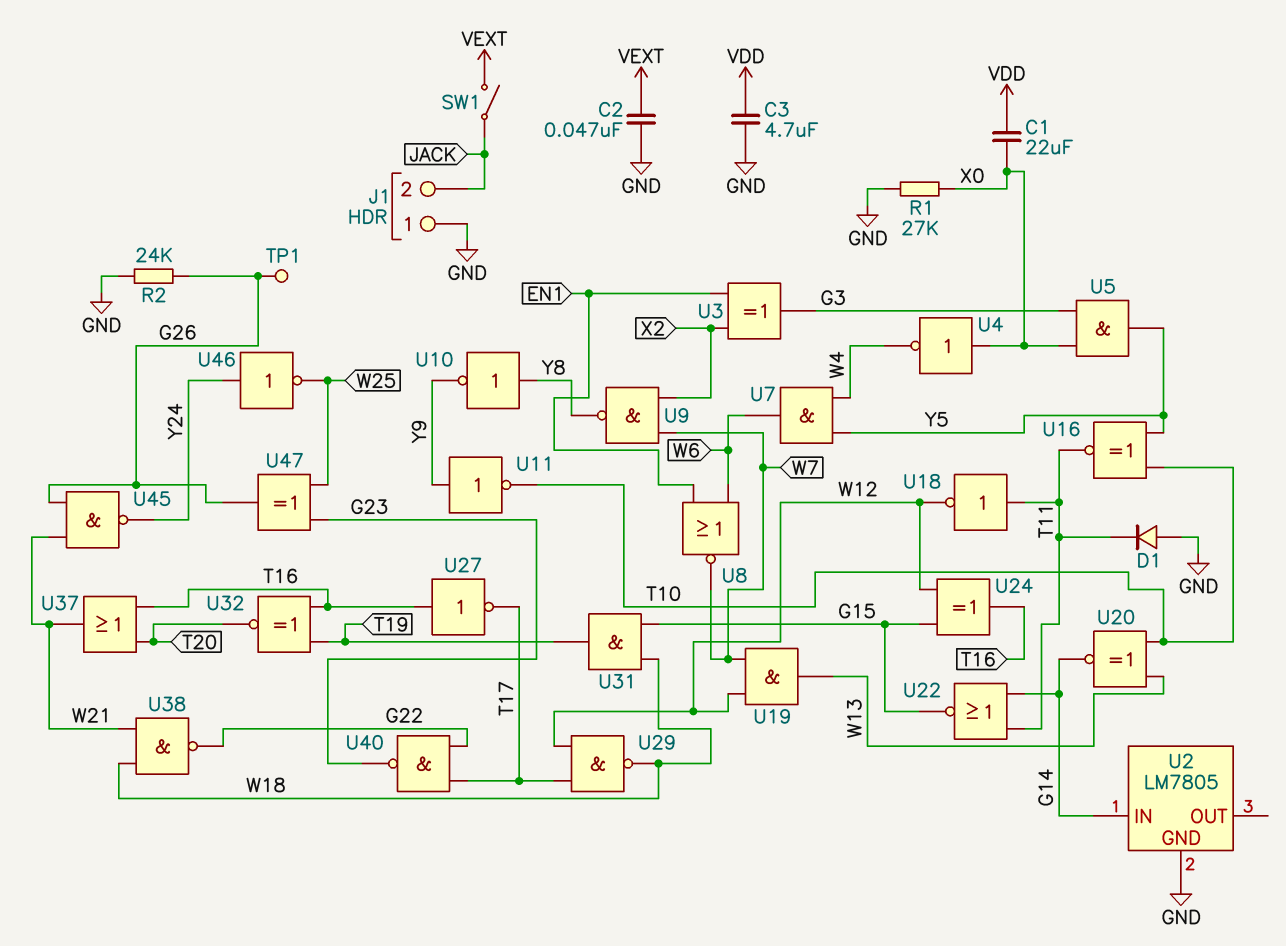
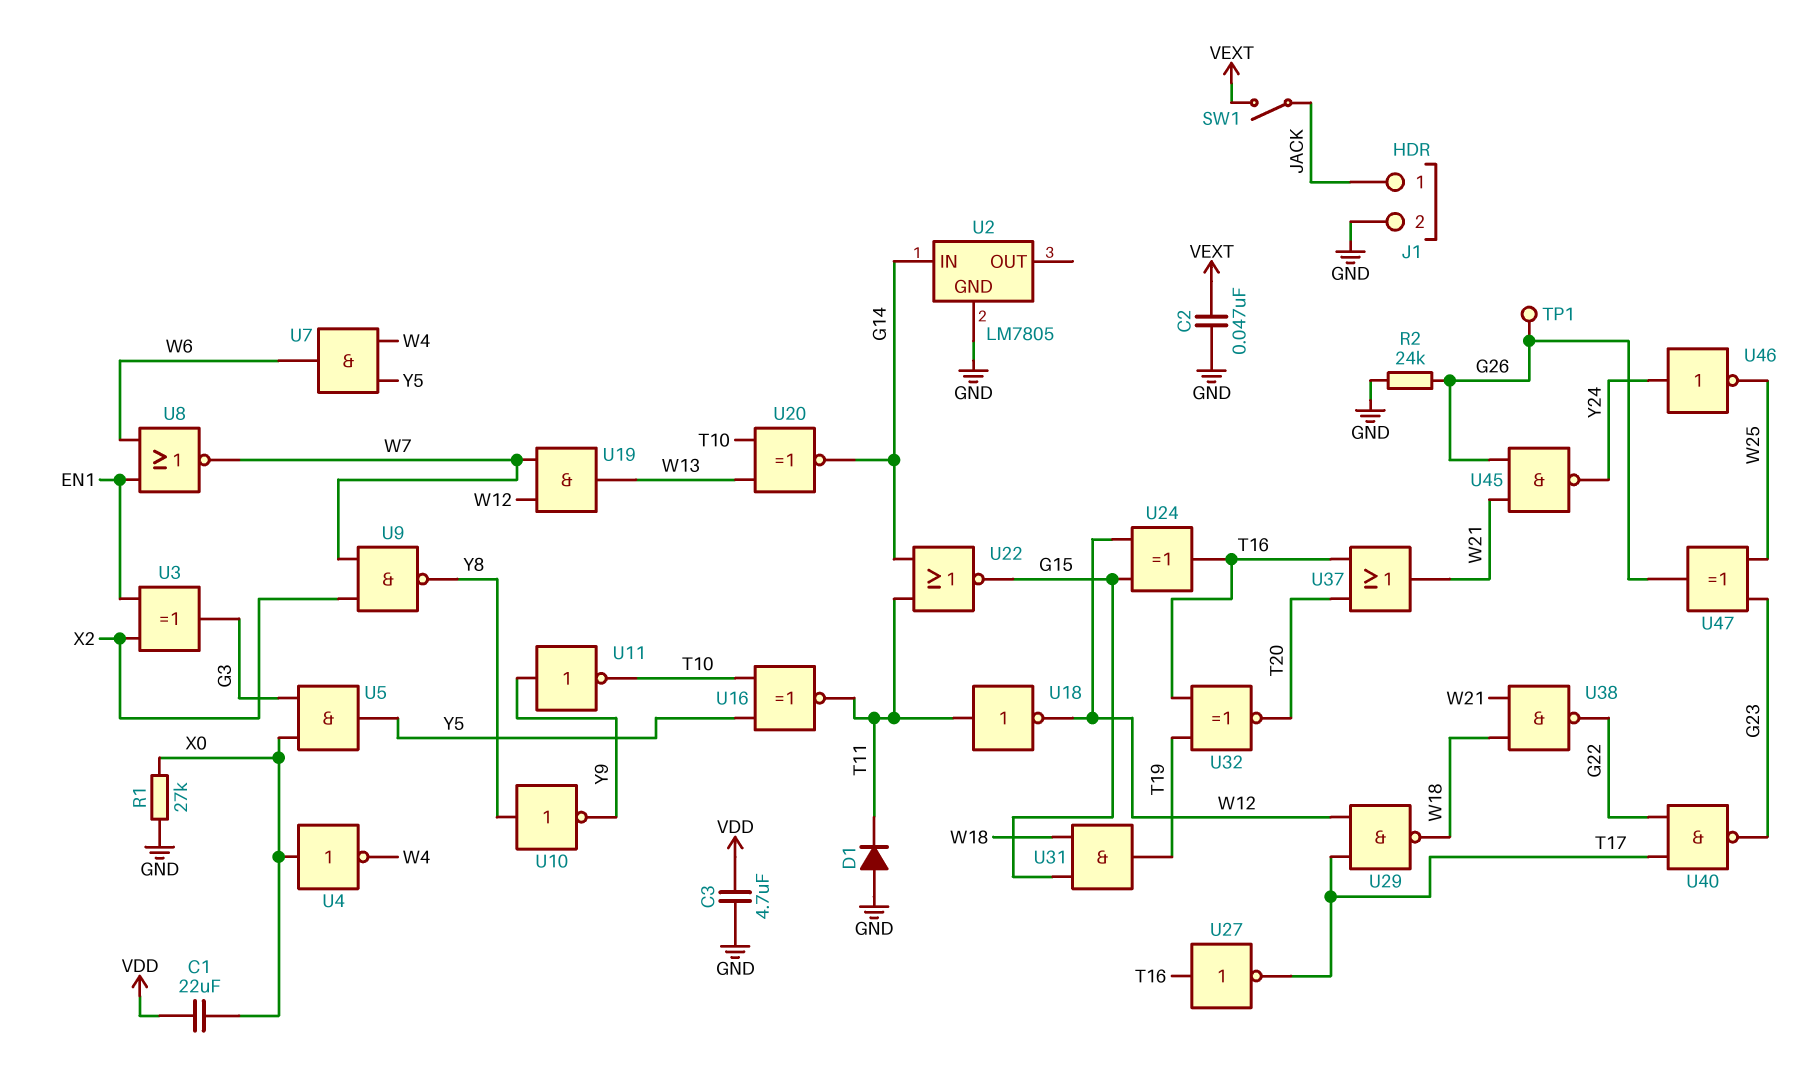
J1 pin 1: GND -> JACK
J1 pin 2: JACK -> GND

